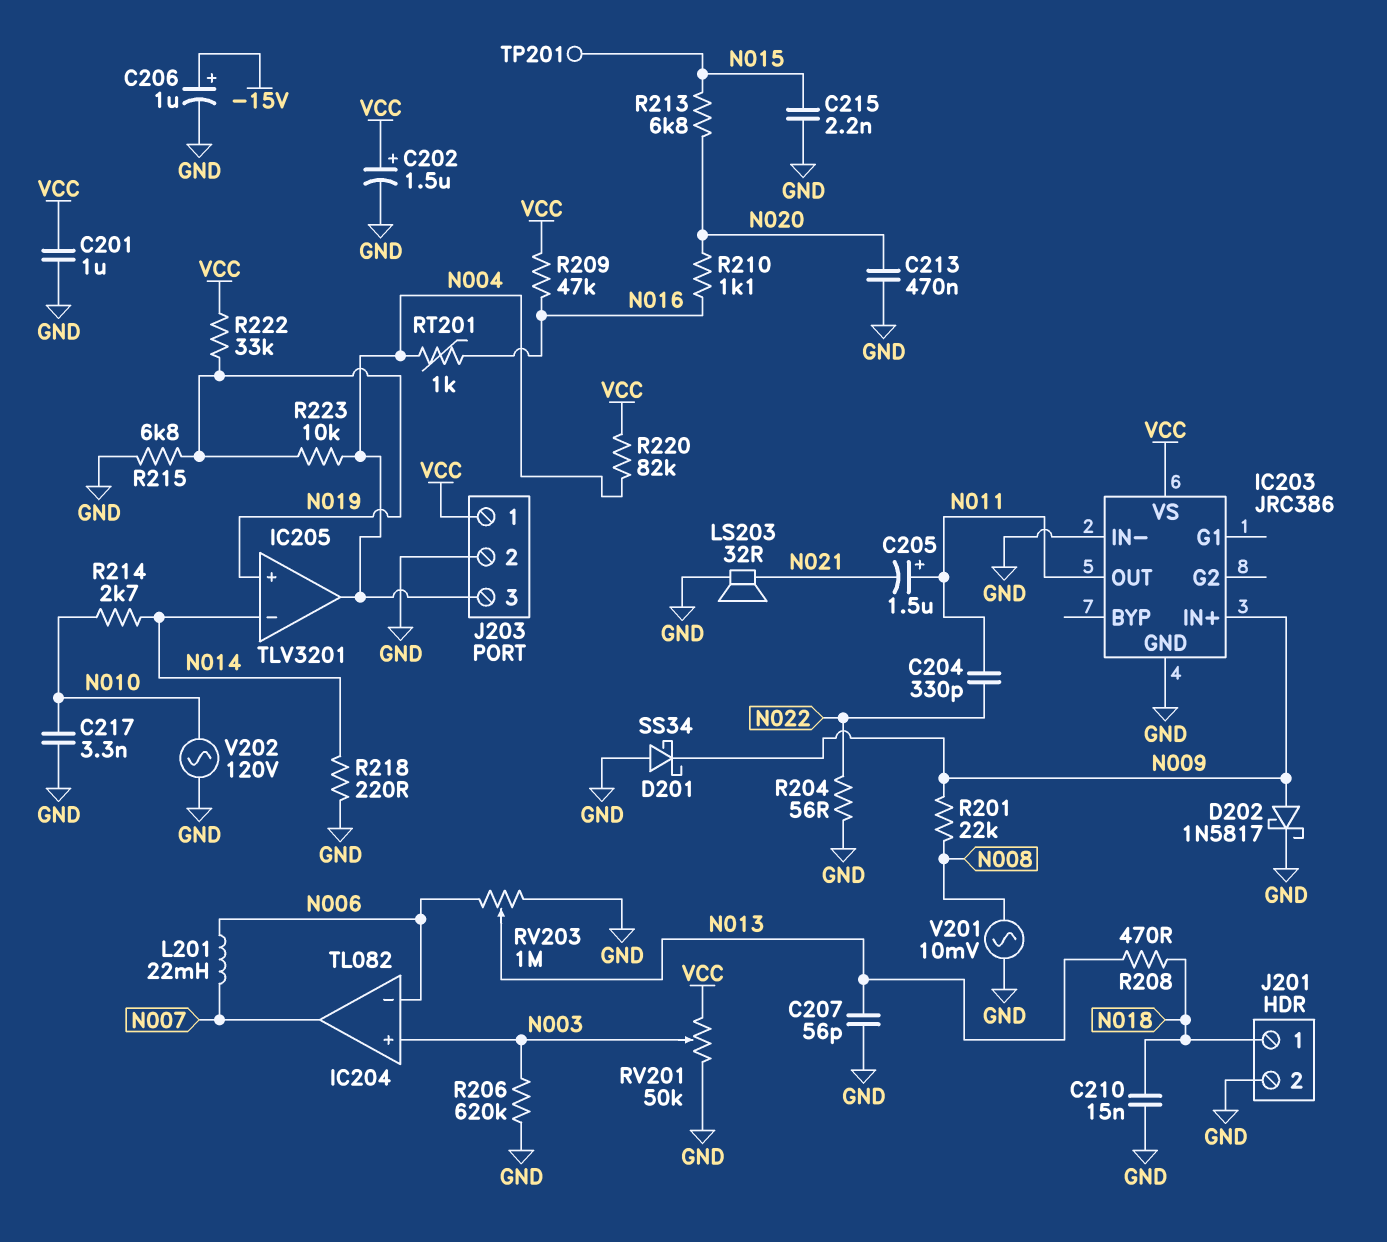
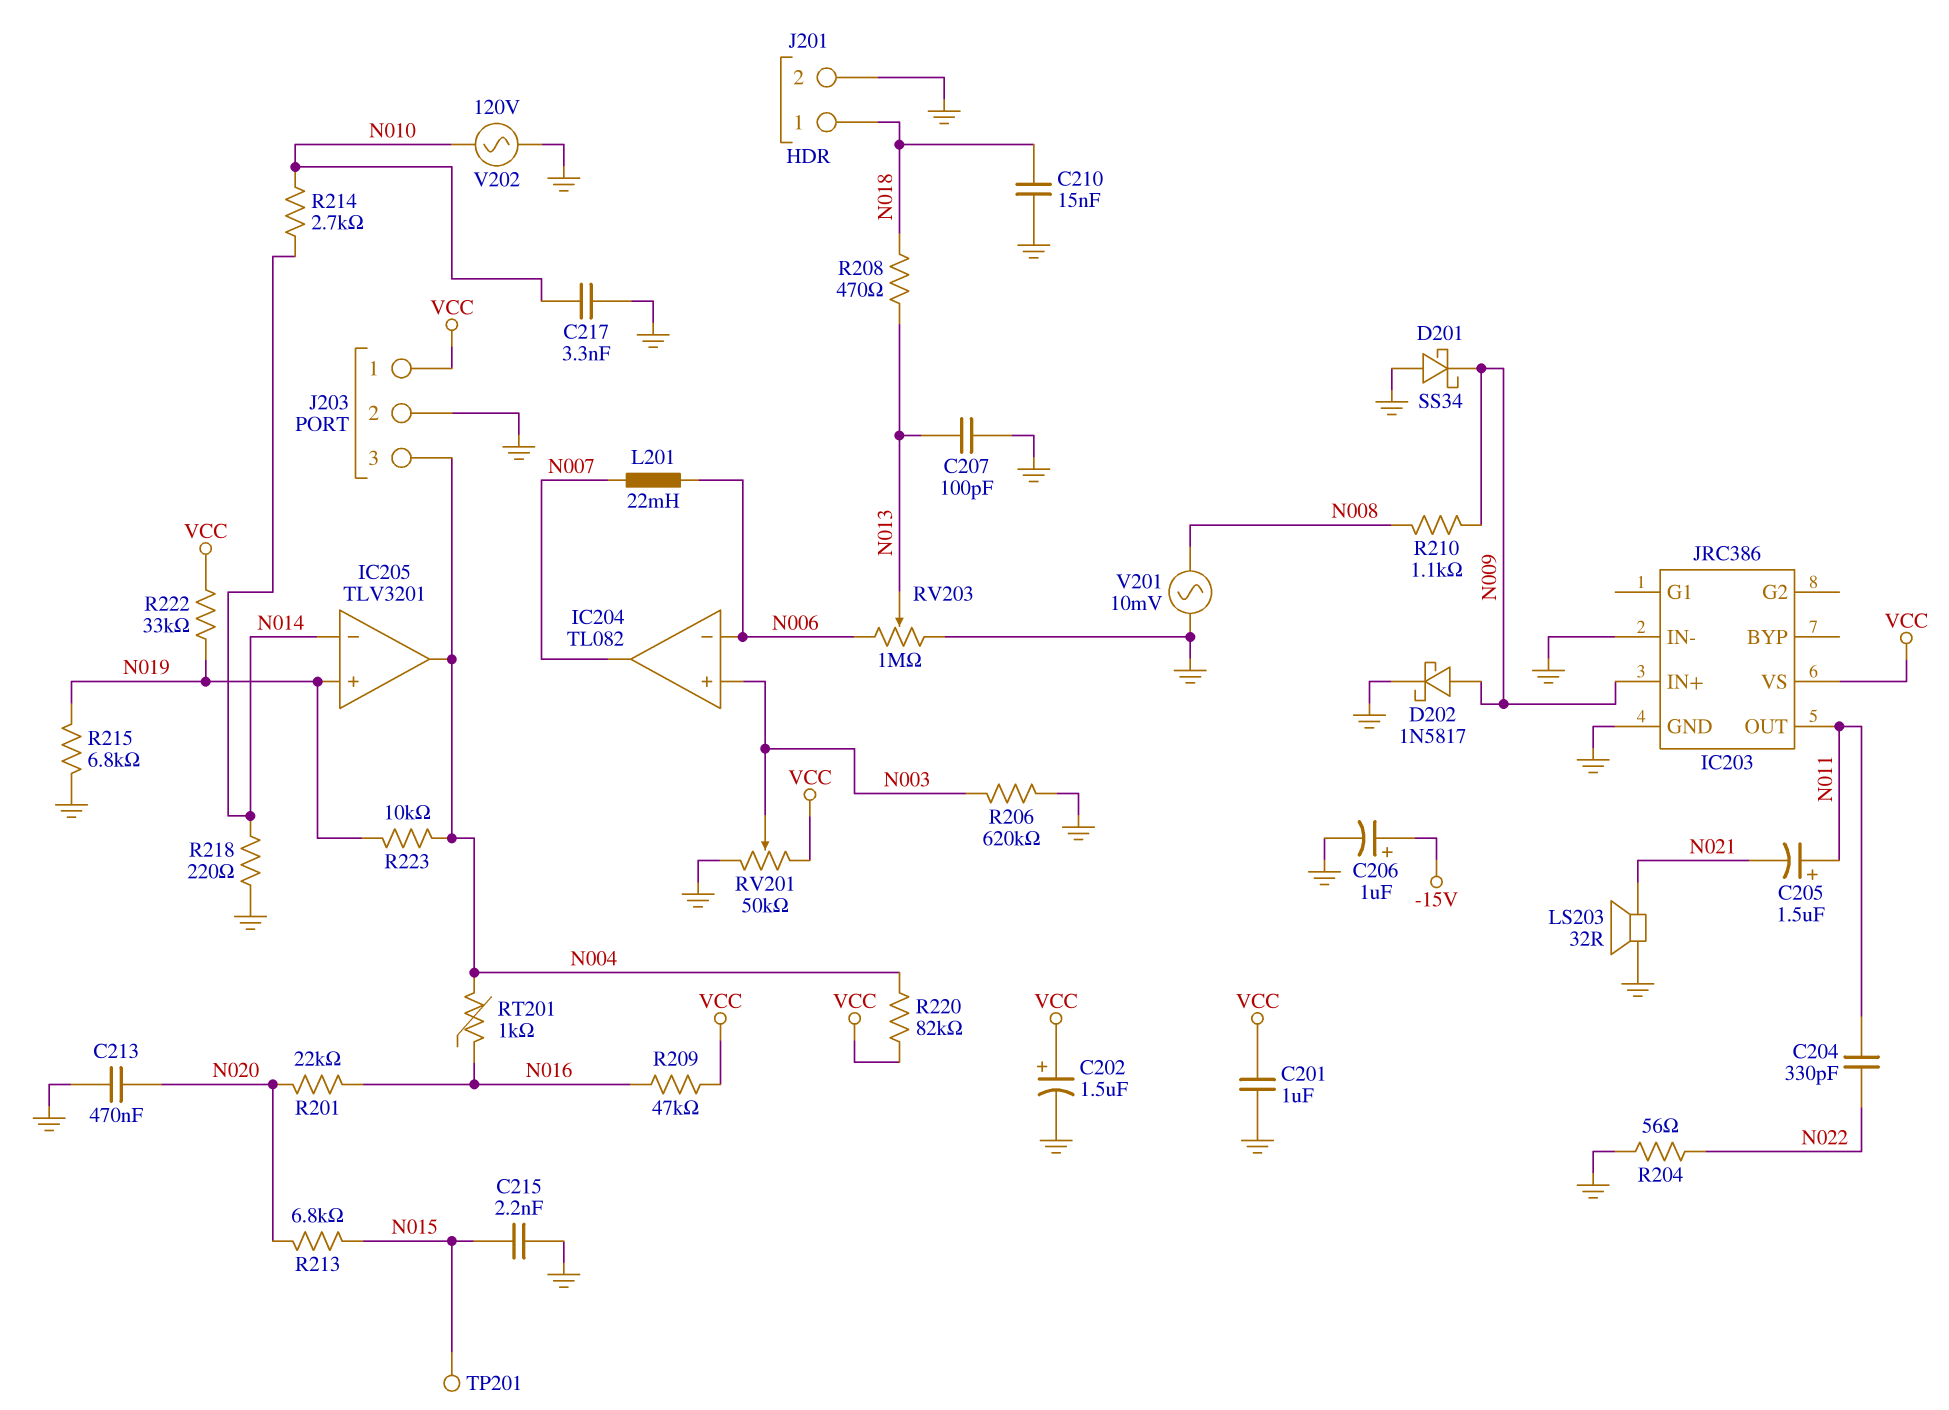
C207: 56pF (GND, N013) -> 100pF (GND, N013)
R201: 22k (N008, N009) -> 22k (N016, N020)
R210: 1.1k (N016, N020) -> 1.1k (N008, N009)

